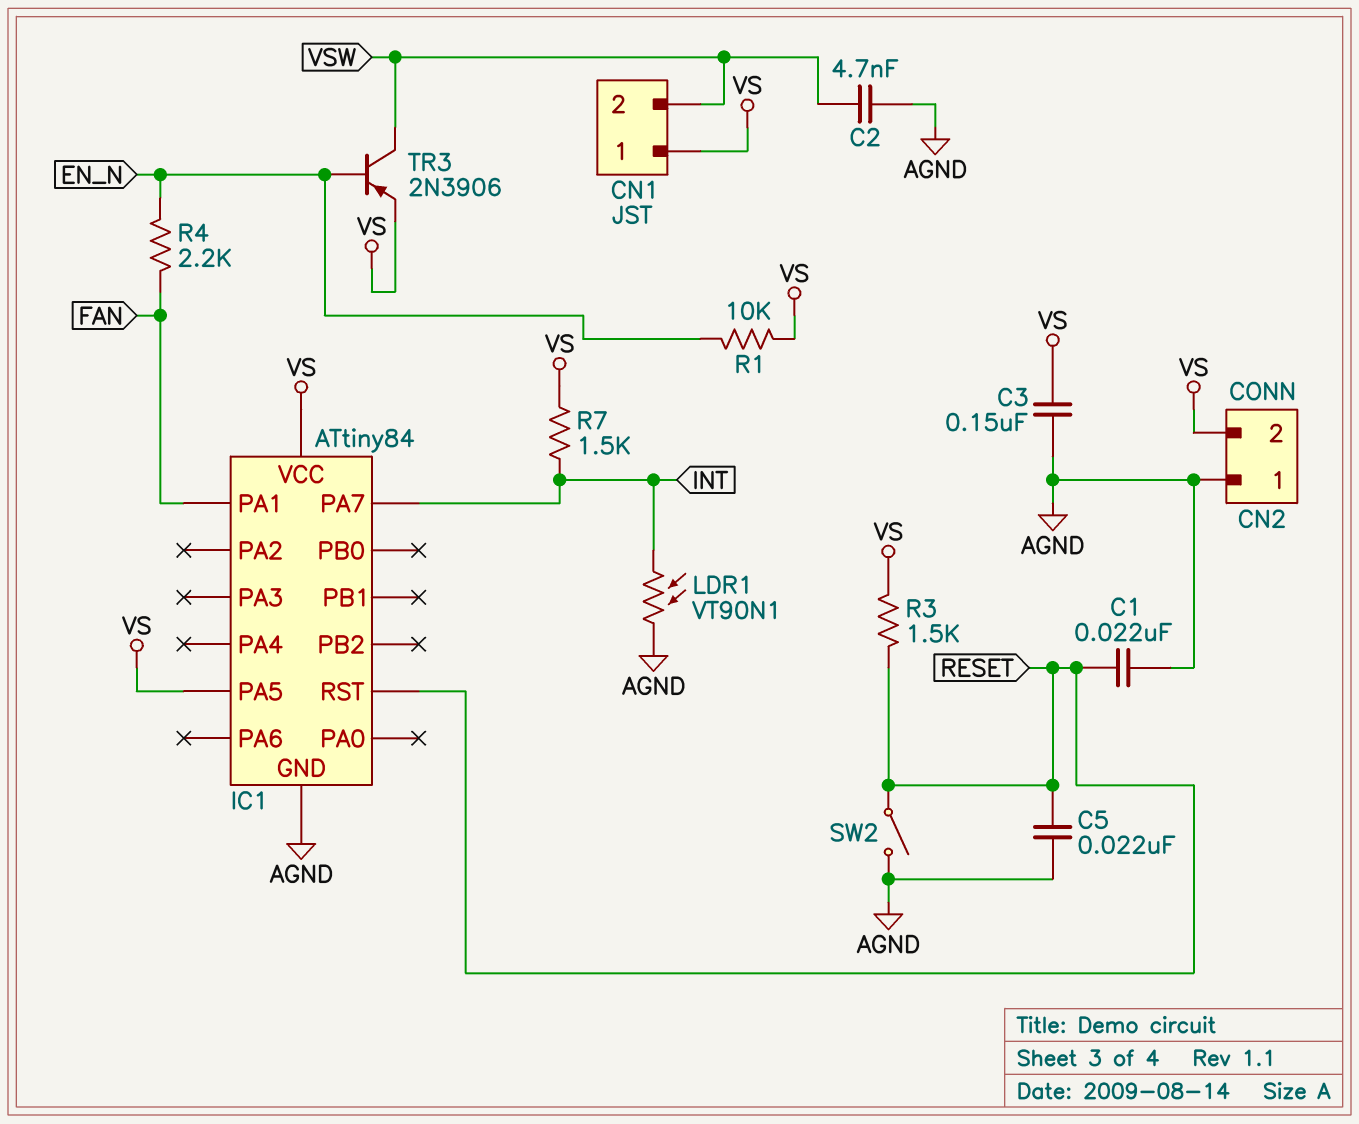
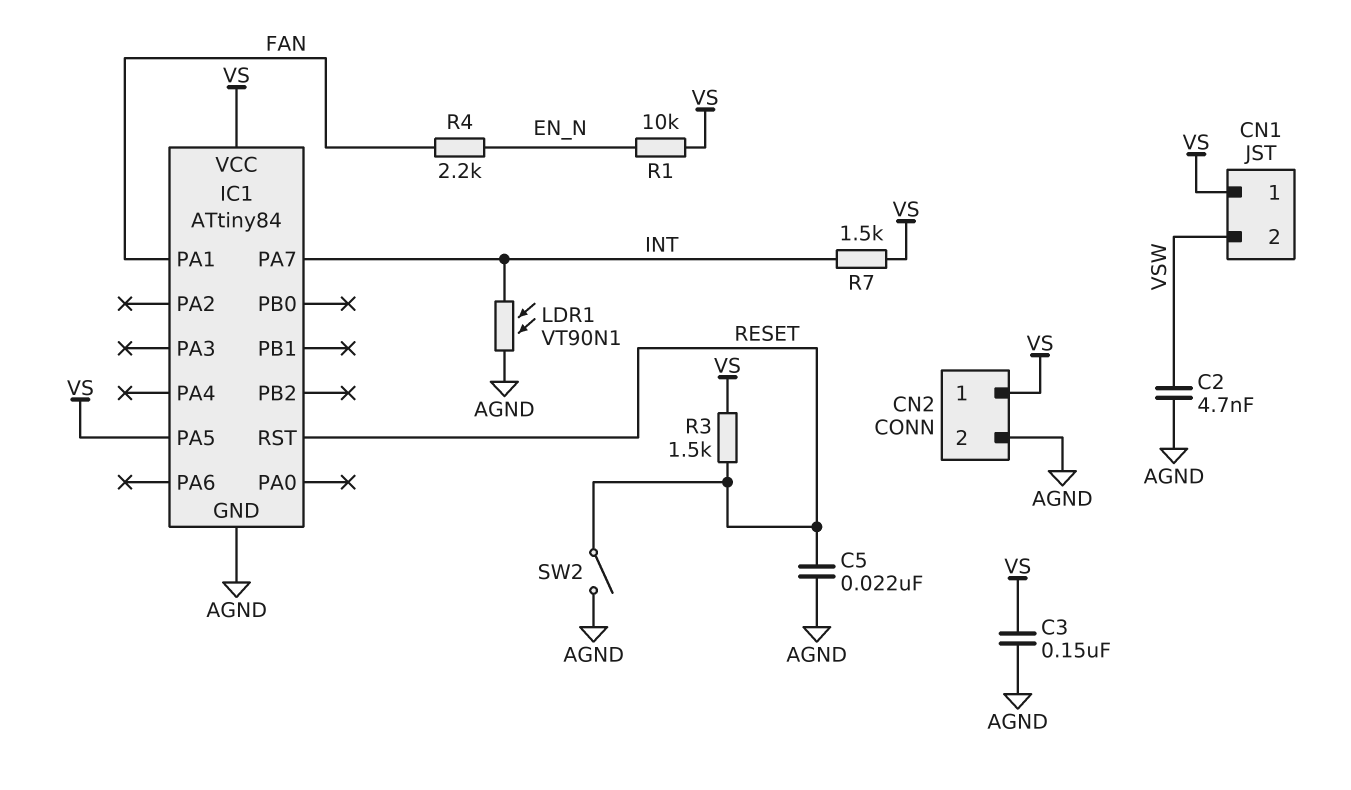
C1: 22nF (AGND, RESET) -> none
CN2 pin 1: AGND -> VS
CN2 pin 2: VS -> AGND
TR3: PNP 2N3906 (B EN_N, C VSW, E VS) -> none

